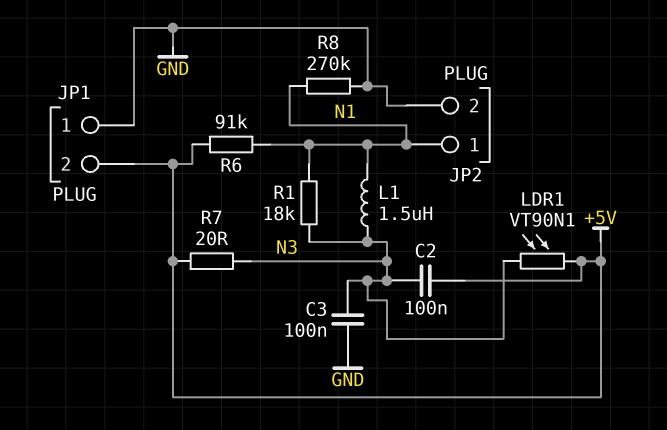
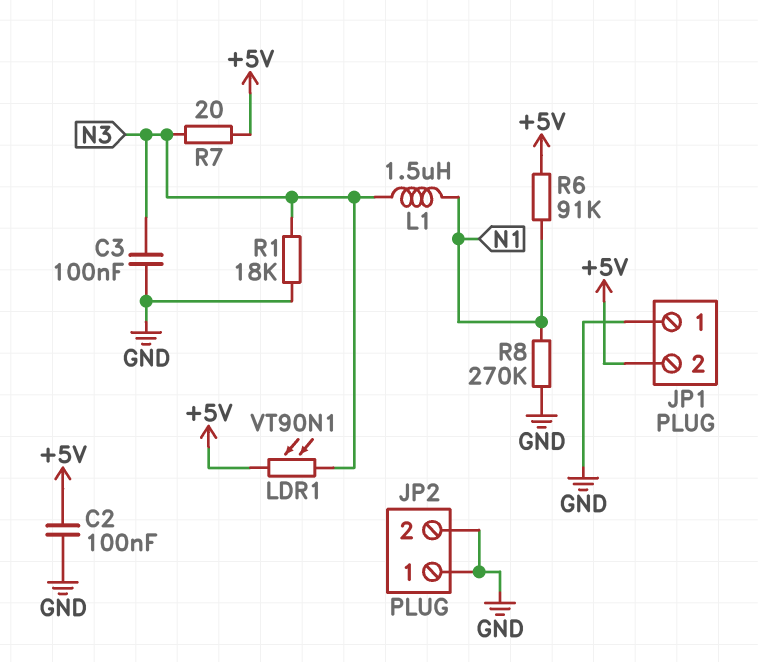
C2: 100nF (+5V, N3) -> 100nF (+5V, GND)
JP2 pin 1: N1 -> GND
R1: 18k (N1, N3) -> 18k (GND, N3)

